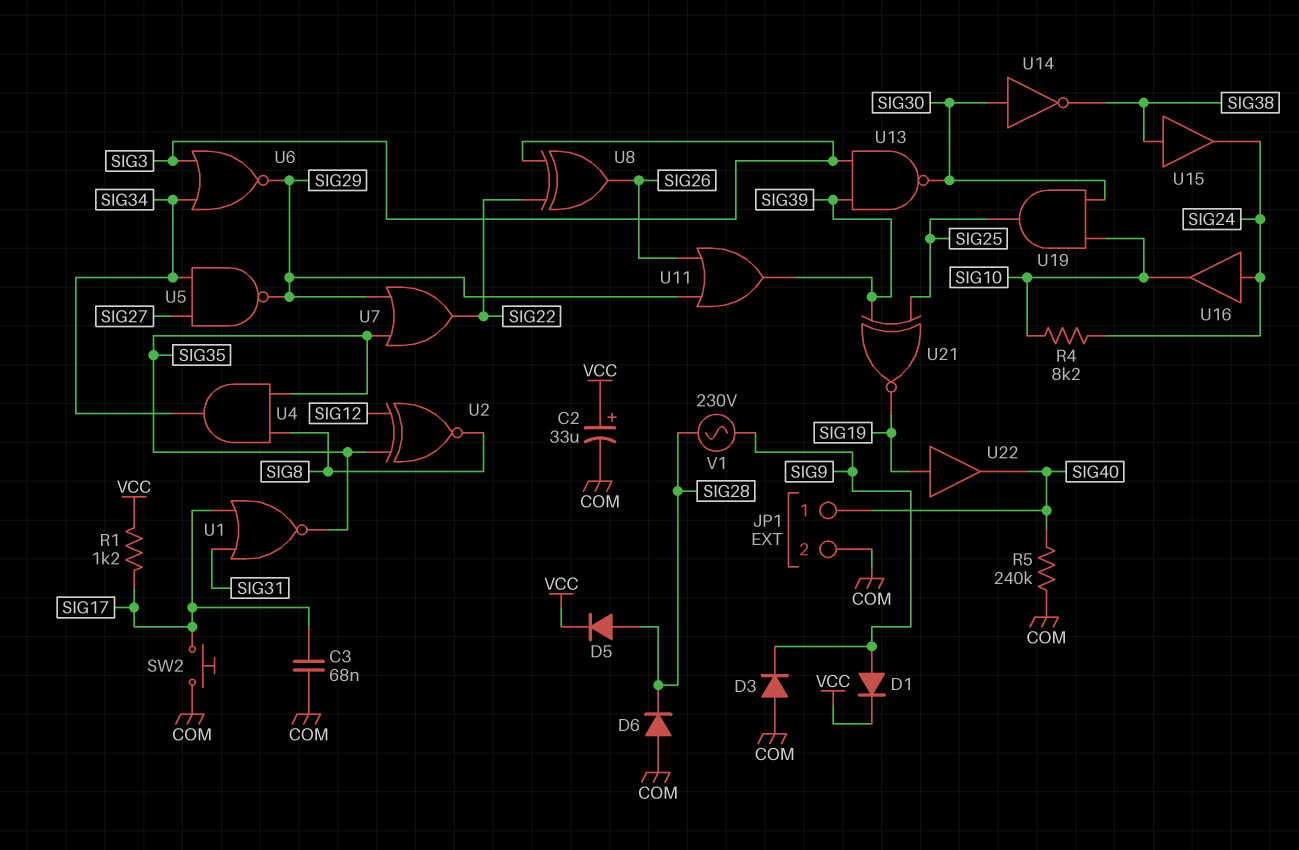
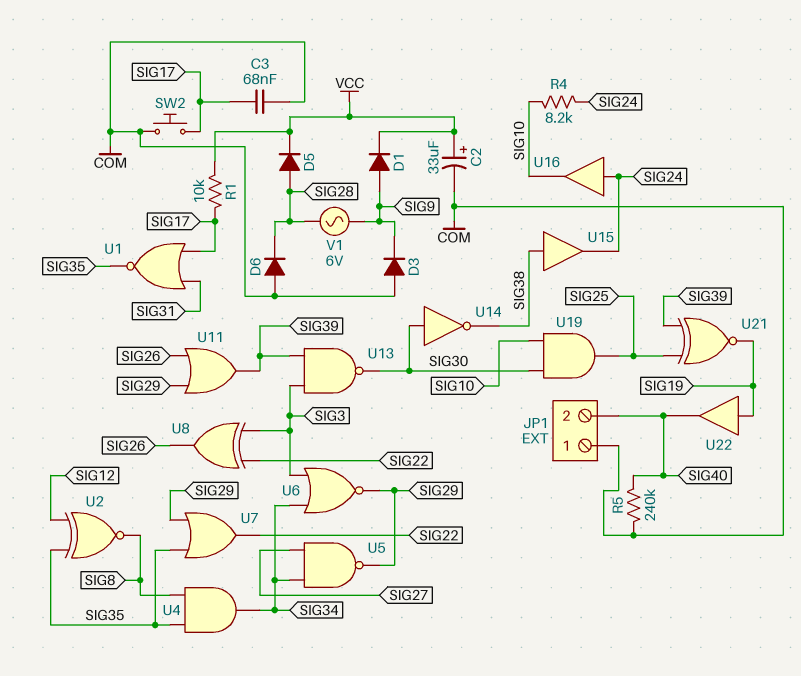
JP1 pin 1: SIG40 -> COM
JP1 pin 2: COM -> SIG40
R1: 1.2k (SIG17, VCC) -> 10k (SIG17, VCC)
V1: AC 230V (SIG9, SIG28) -> AC 6V (SIG9, SIG28)

